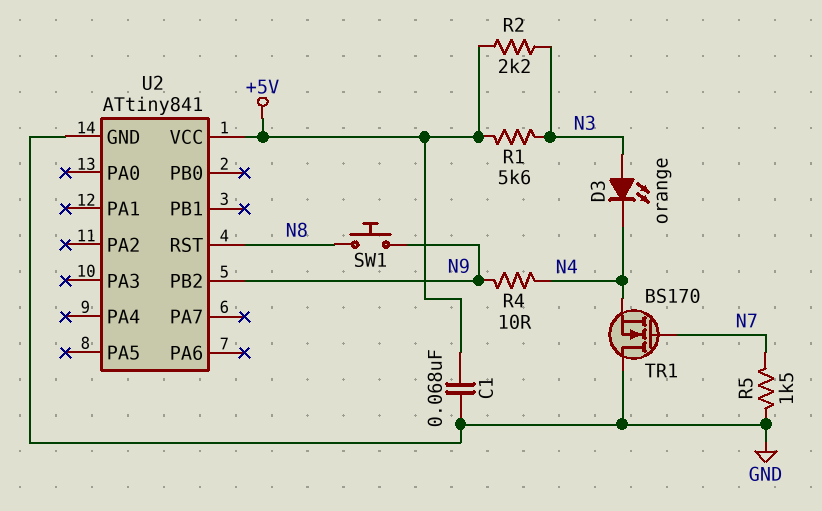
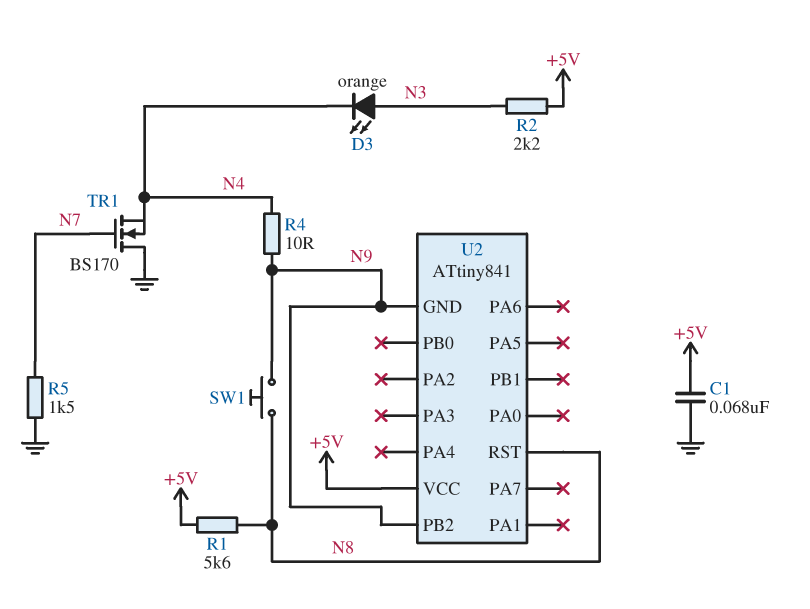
R1: 5.6k (+5V, N3) -> 5.6k (+5V, N8)
U2 pin GND: GND -> N9

